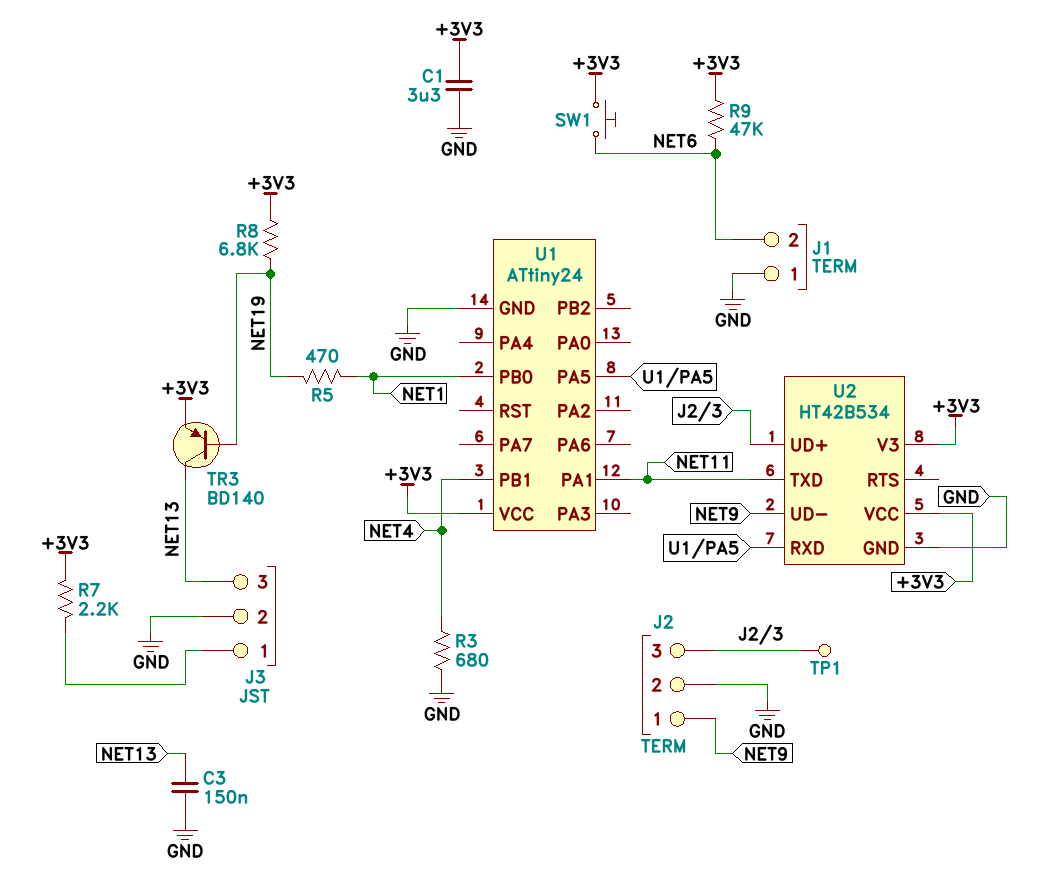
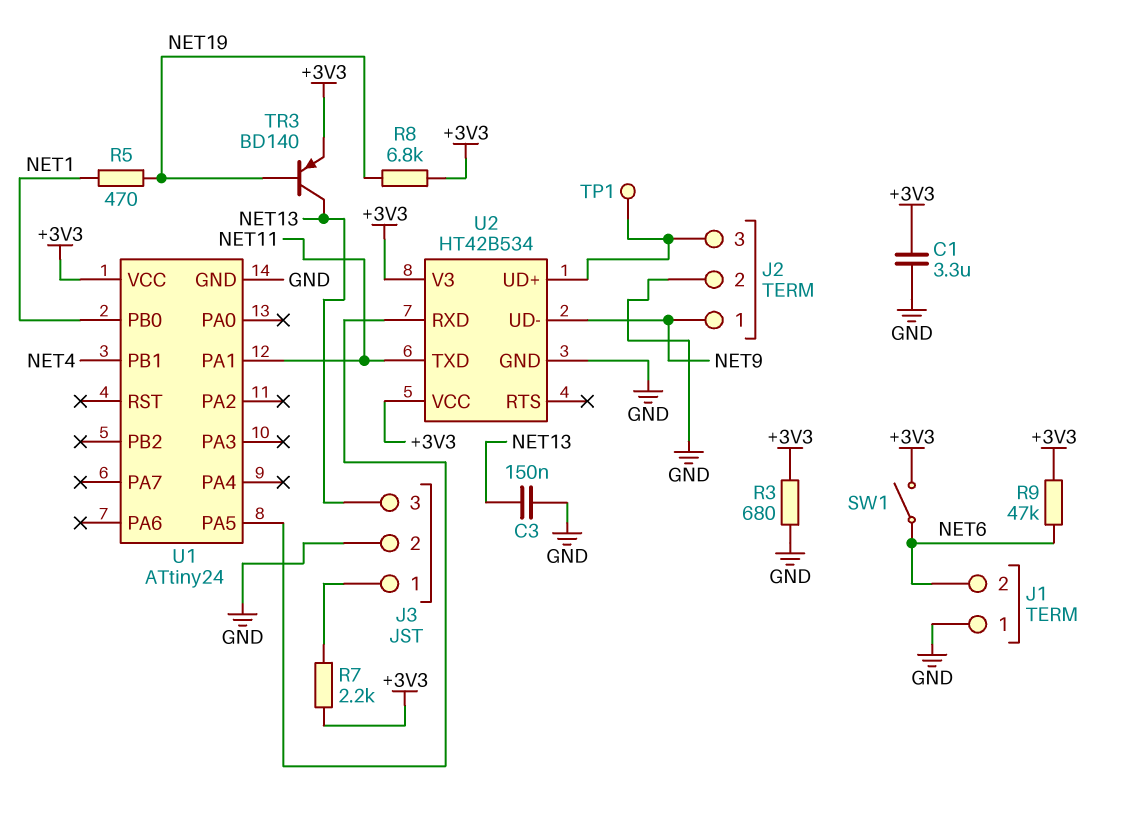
R3: 680 (GND, NET4) -> 680 (+3V3, GND)
SW1: button (+3V3, NET6) -> switch (+3V3, NET6)

